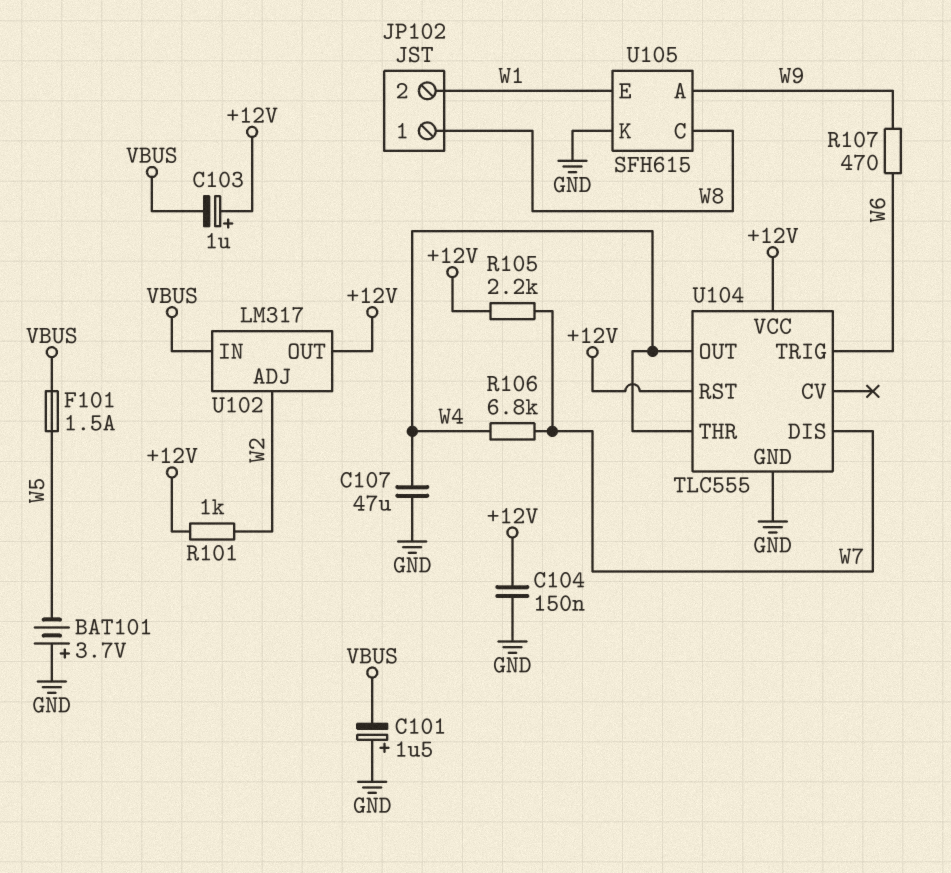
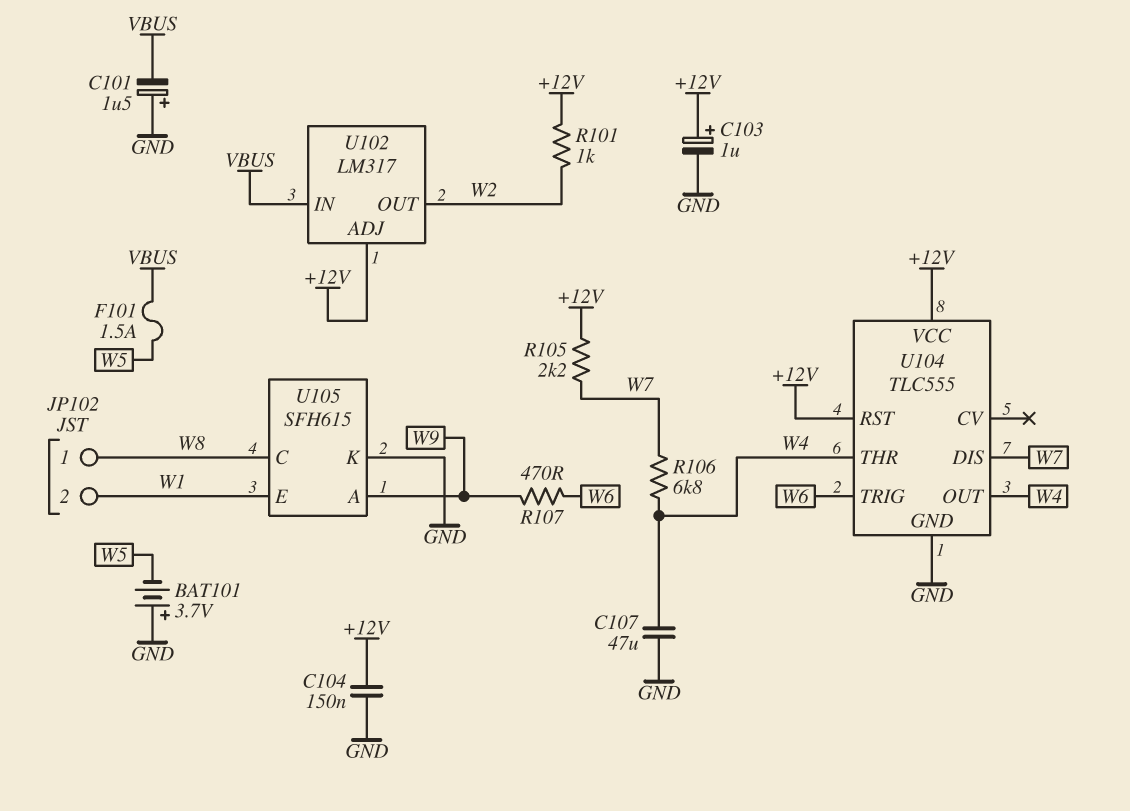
C103: 1uF (plus +12V, minus VBUS) -> 1uF (plus +12V, minus GND)
U102 pin ADJ: W2 -> +12V
U102 pin OUT: +12V -> W2

